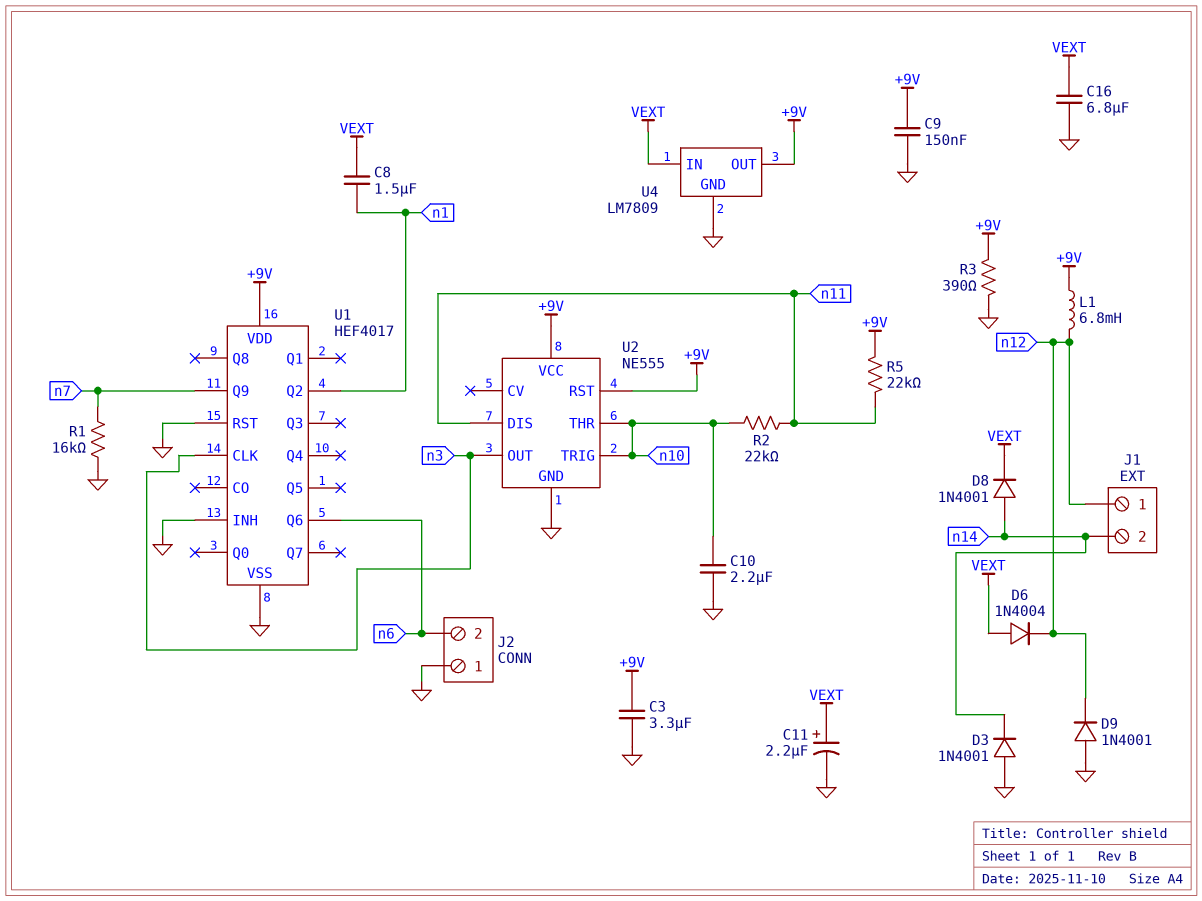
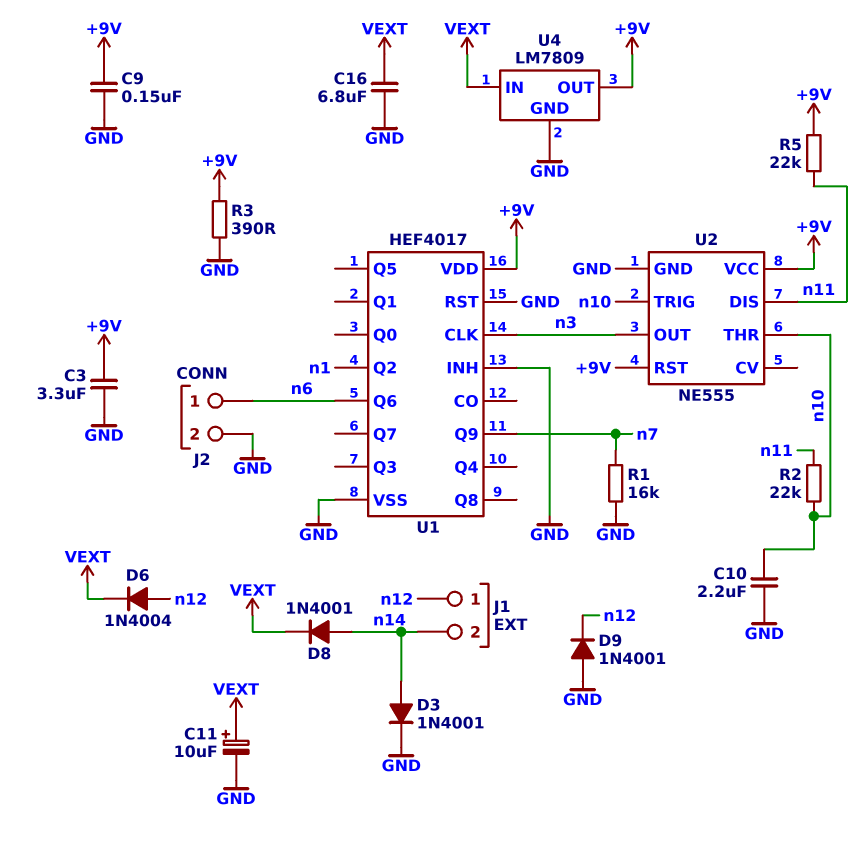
C8: 1.5uF (VEXT, n1) -> none
C11: 2.2uF (plus VEXT, minus GND) -> 10uF (plus VEXT, minus GND)
D3: diode 1N4001 (A GND, K n14) -> diode 1N4001 (A n14, K GND)
D6: diode 1N4004 (A VEXT, K n12) -> diode 1N4004 (A n12, K VEXT)
J2 pin 1: GND -> n6
J2 pin 2: n6 -> GND
L1: 6.8mH (+9V, n12) -> none

